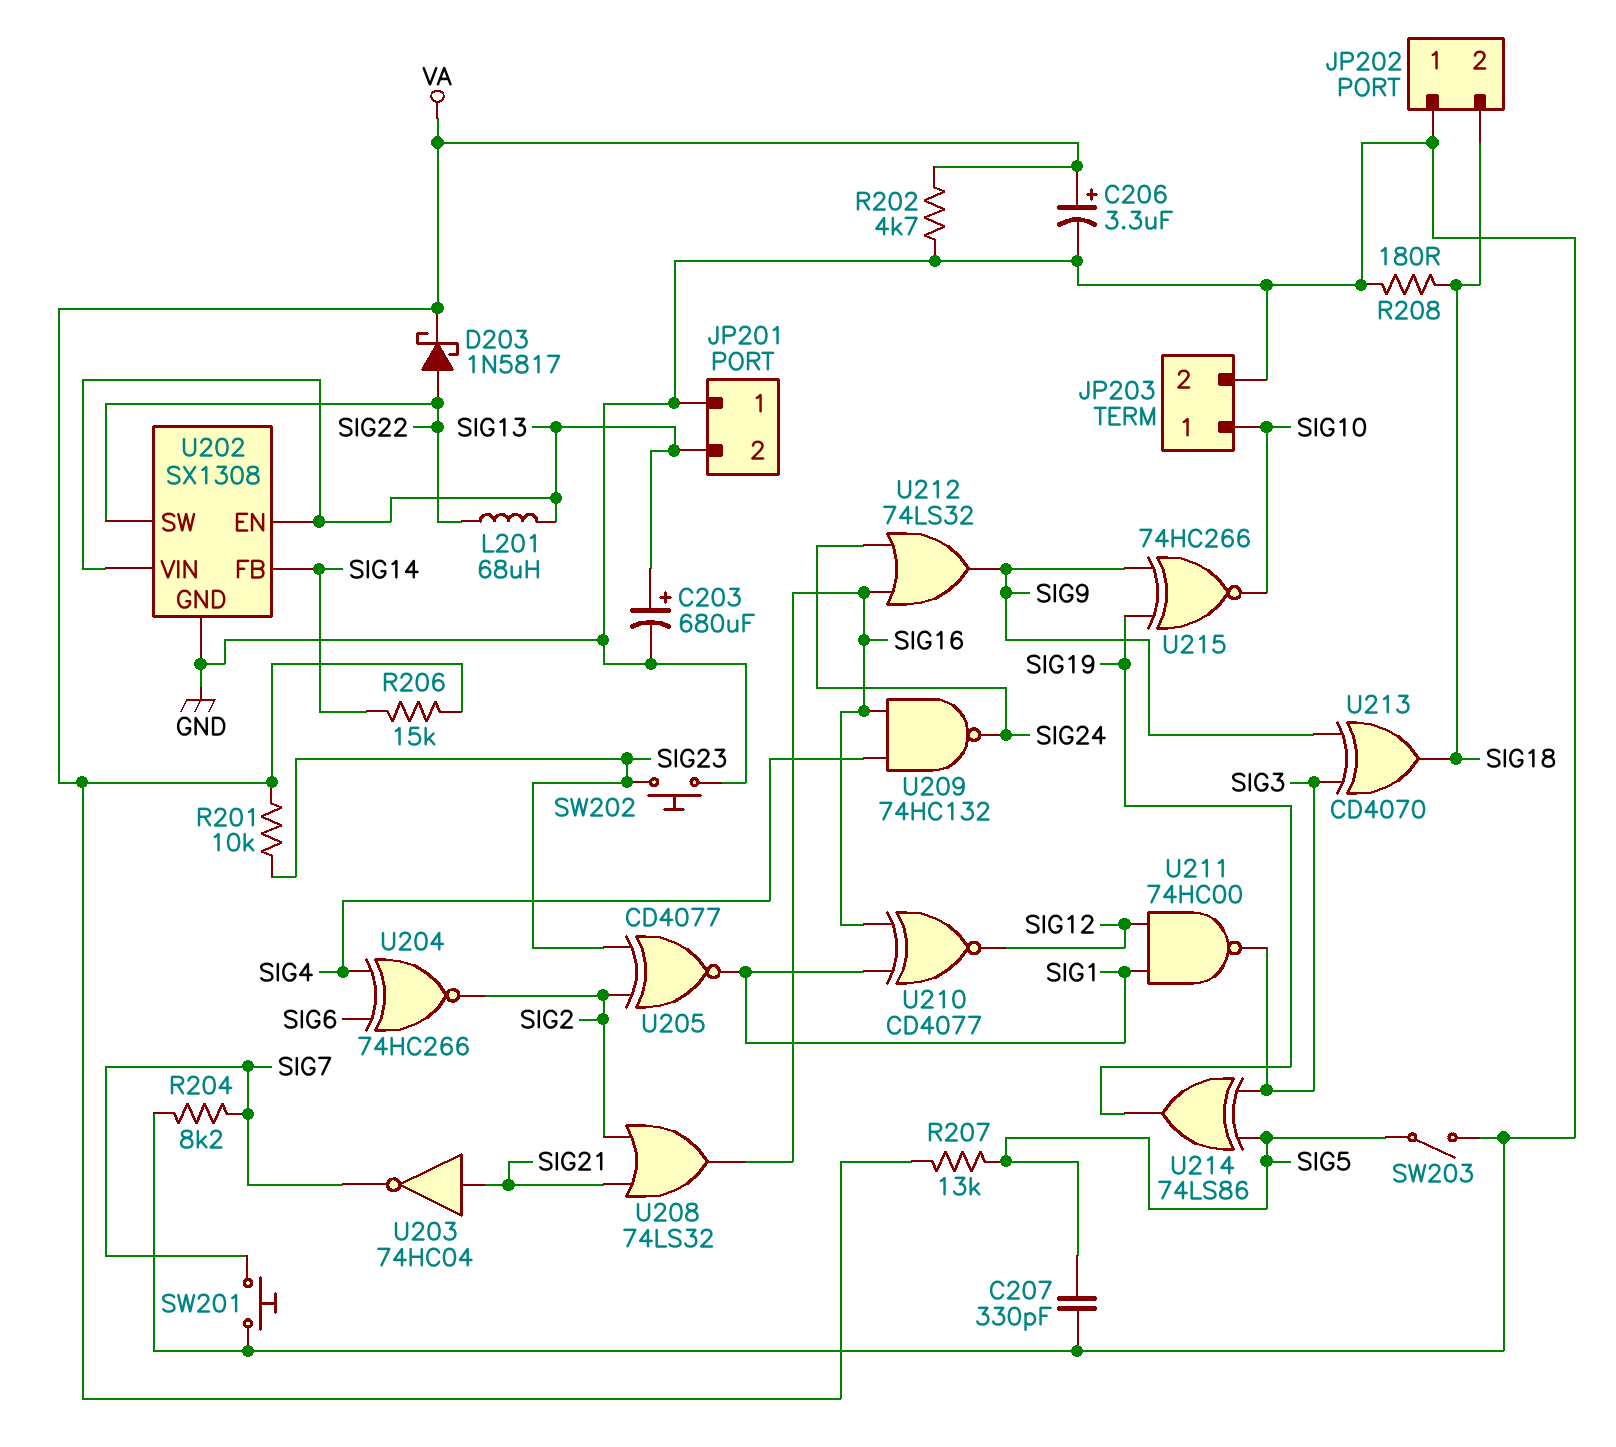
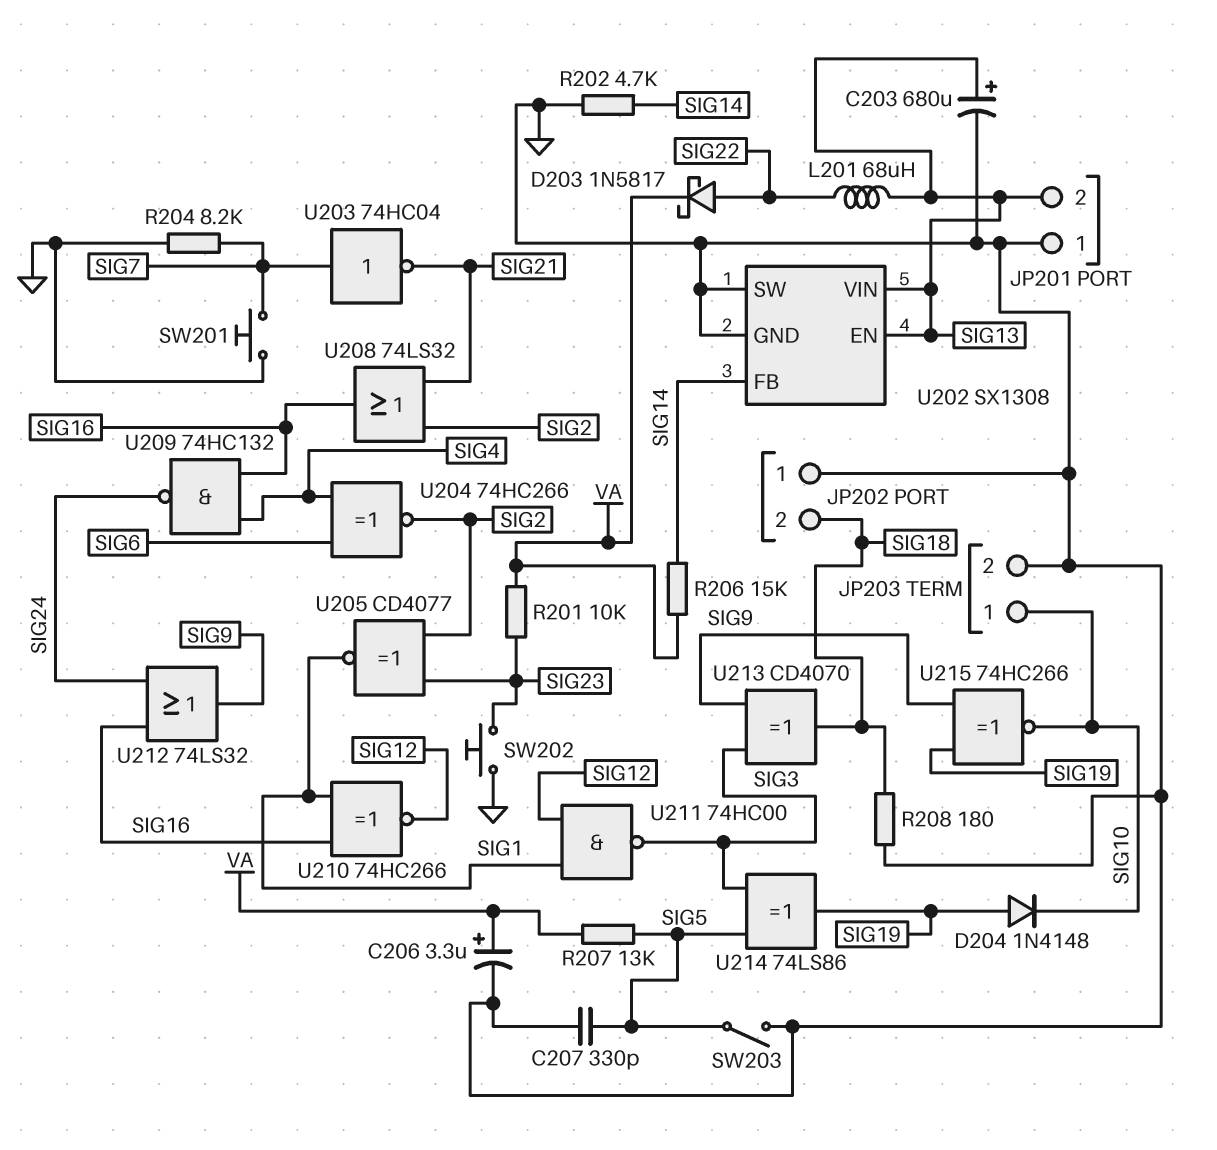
D204: none -> diode 1N4148 (A SIG19, K SIG10)
R202: 4.7k (GND, VA) -> 4.7k (GND, SIG14)
U202 pin SW: SIG22 -> GND
U203: NOT 74HC04 (in SIG21, out SIG7) -> NOT 74HC04 (in SIG7, out SIG21)
U210: XNOR CD4077 (in SIG1, in SIG16, out SIG12) -> XNOR 74HC266 (in SIG1, in SIG16, out SIG12)

